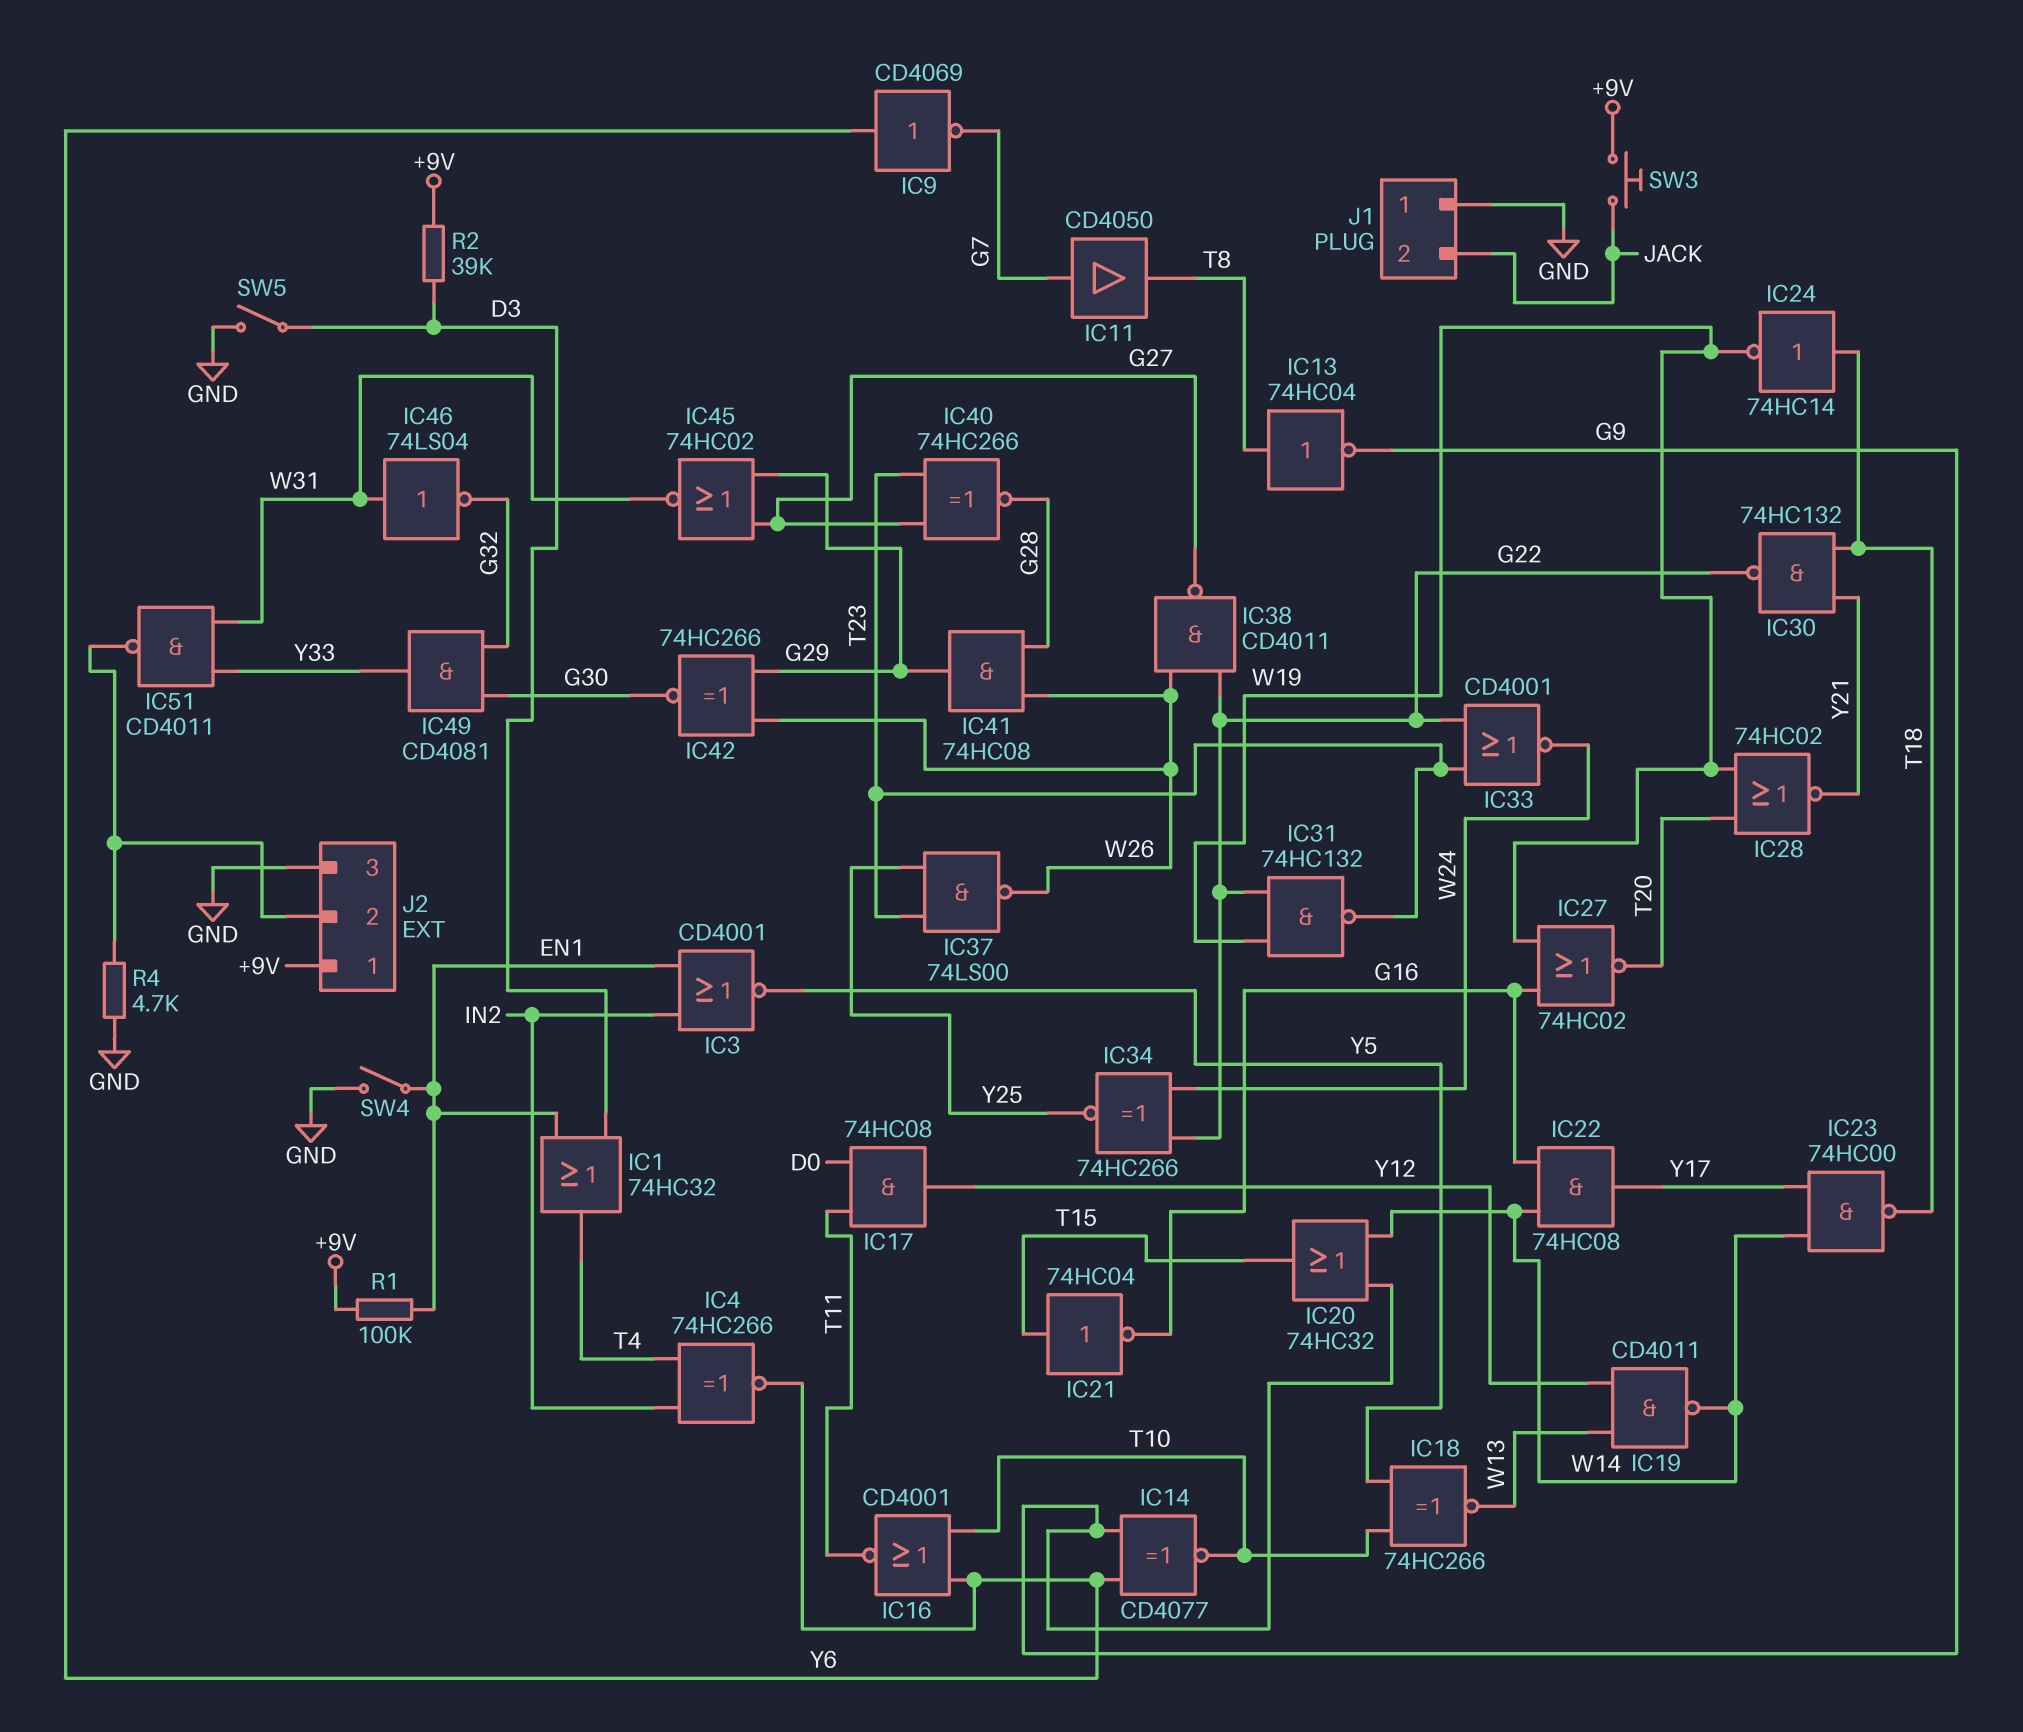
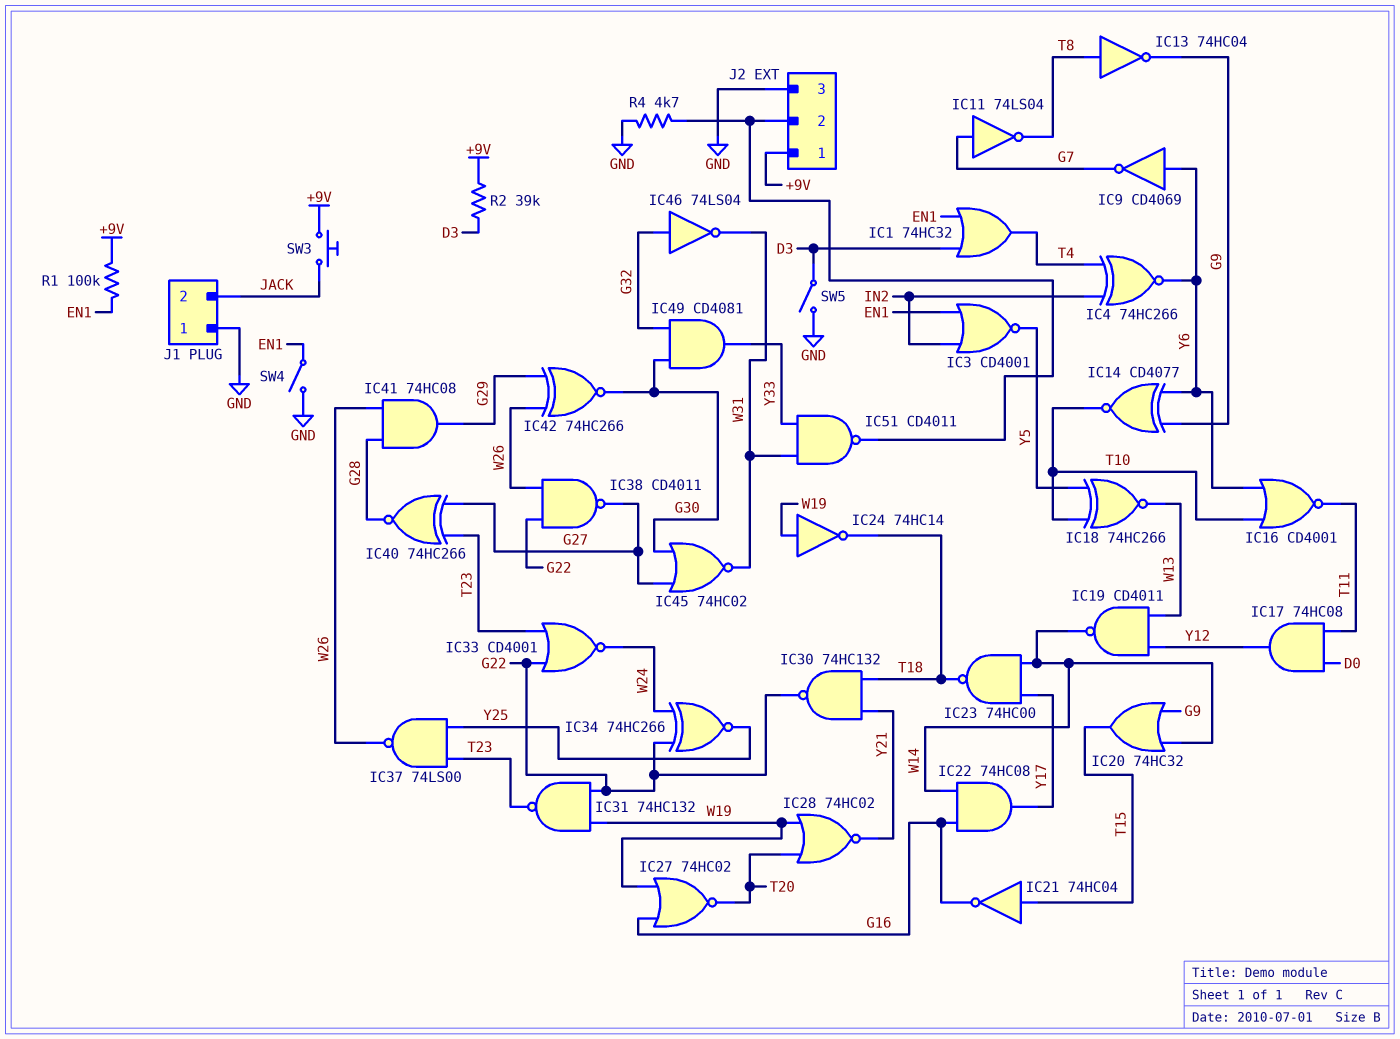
IC11: buffer CD4050 (in G7, out T8) -> NOT 74LS04 (in G7, out T8)
IC24: NOT 74HC14 (in T18, out W19) -> NOT 74HC14 (in W19, out T18)
IC45: NOR 74HC02 (in G27, in G29, out W31) -> NOR 74HC02 (in G27, in G30, out W31)
IC46: NOT 74LS04 (in W31, out G32) -> NOT 74LS04 (in G32, out W31)

